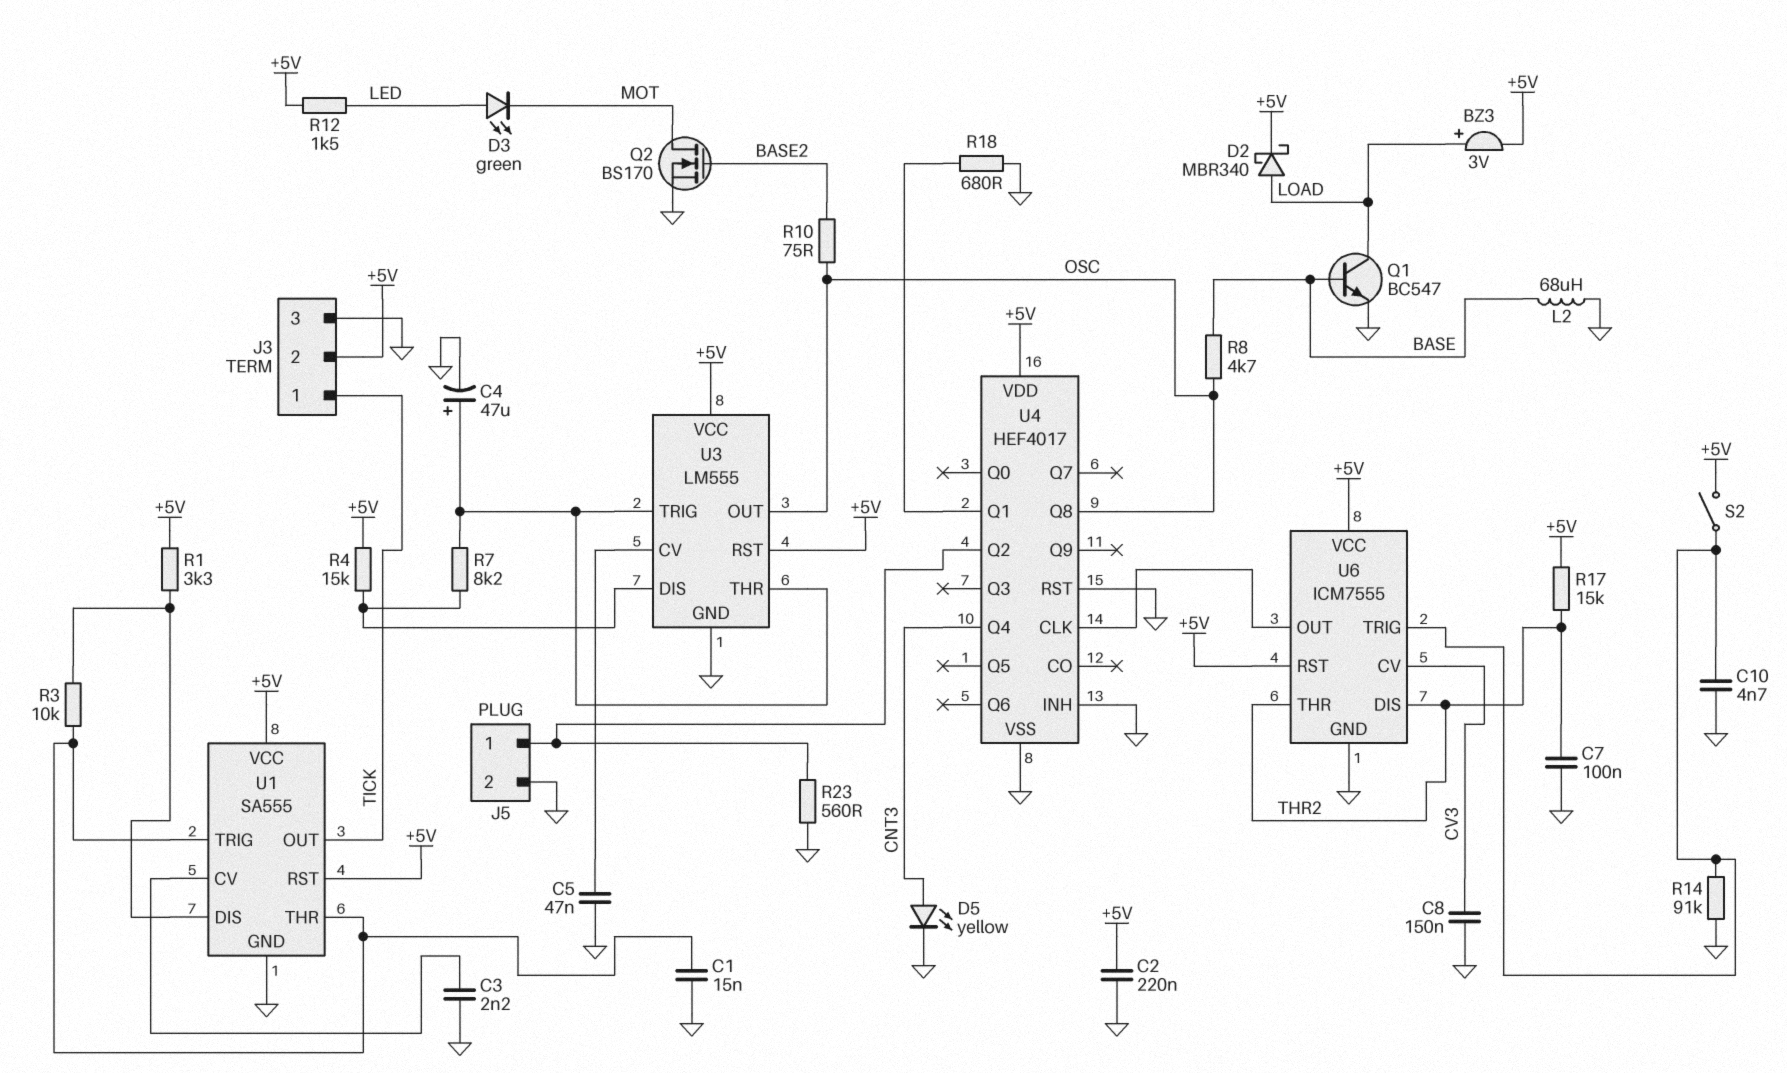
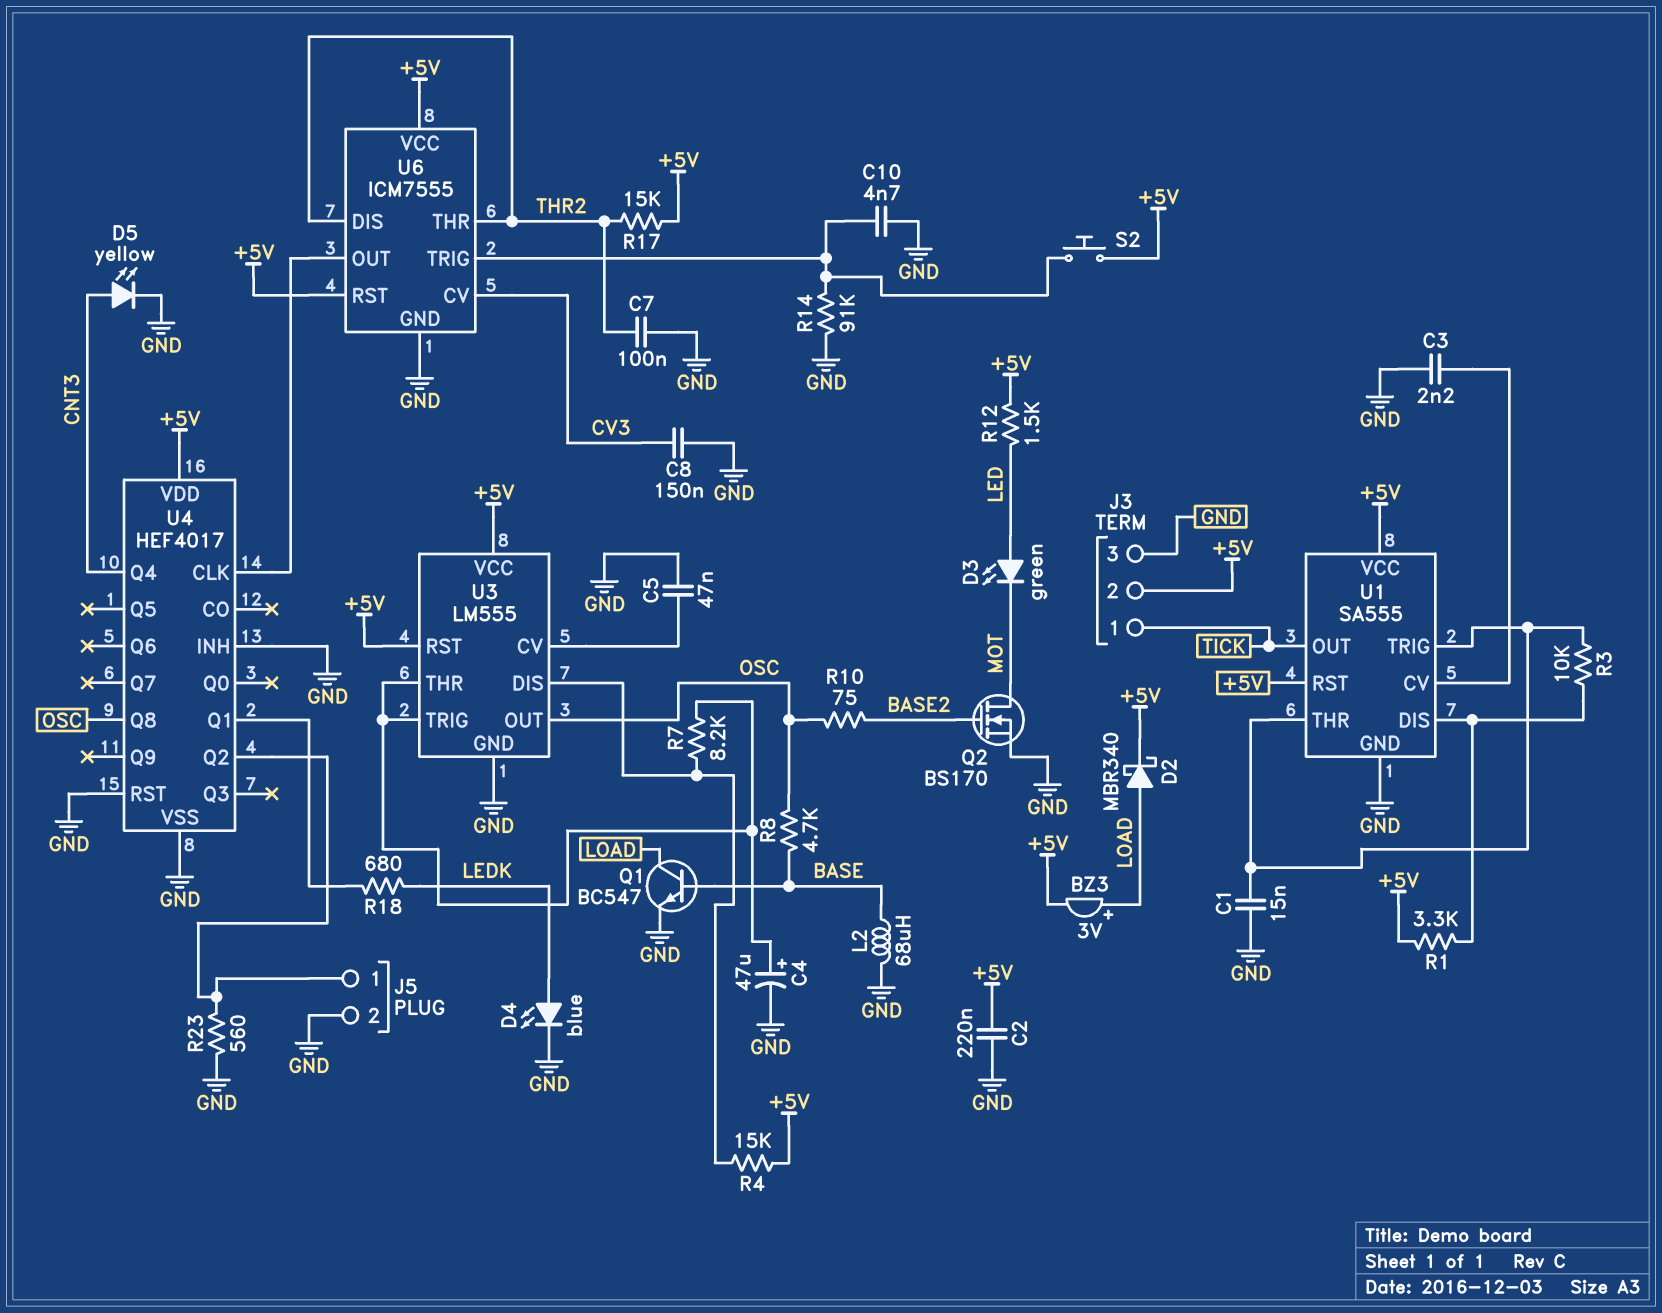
D4: none -> LED blue (A LEDK, K GND)
R18: 680 (GND, U4/Q1) -> 680 (LEDK, U4/Q1)
S2: switch (+5V, U6/TRIG) -> button (+5V, U6/TRIG)

